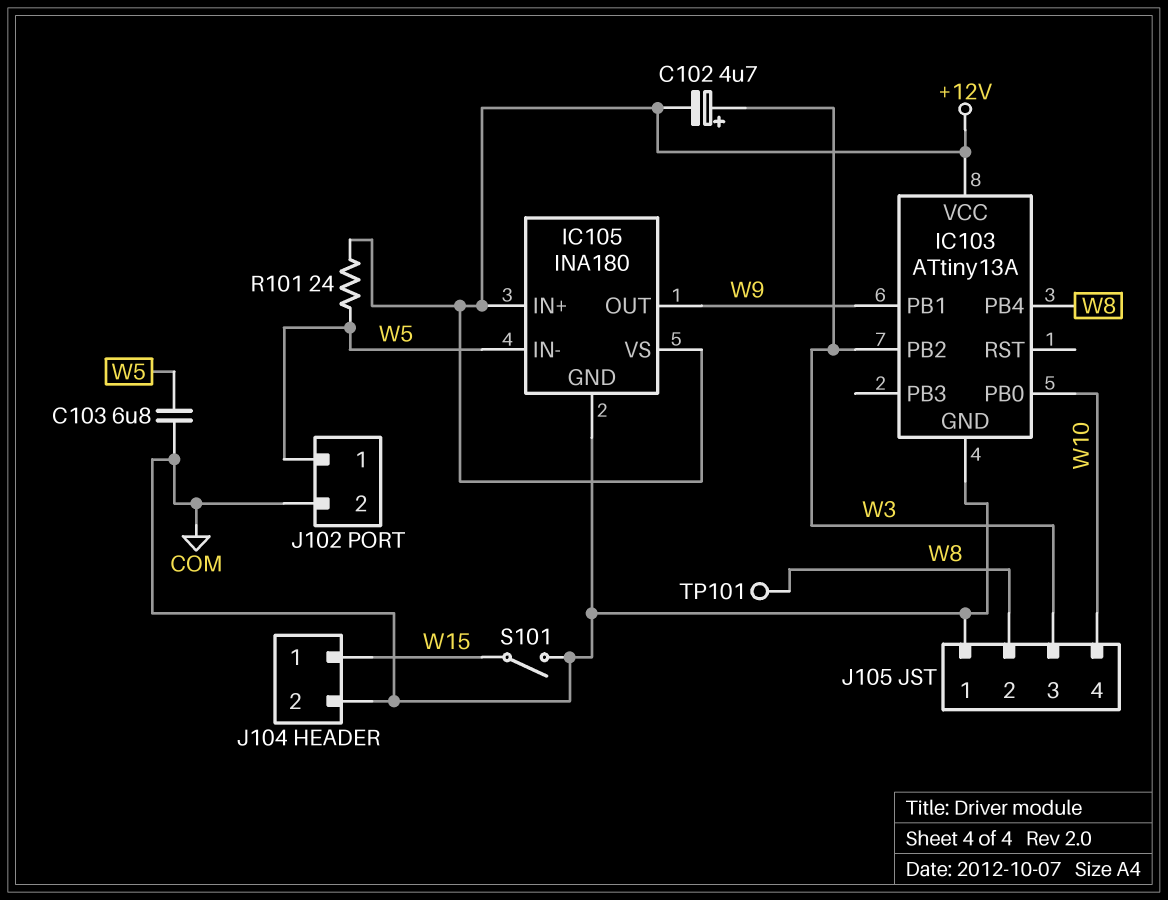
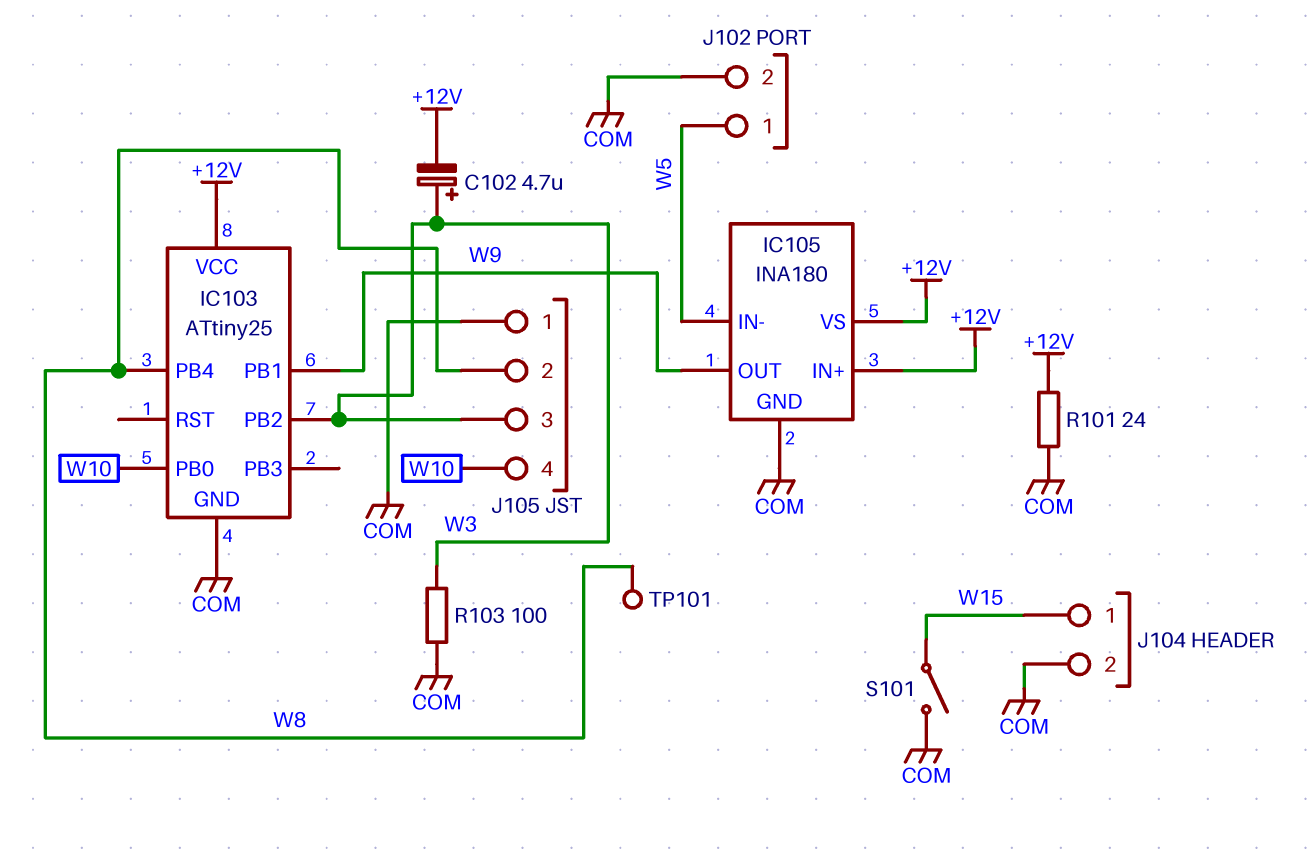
C103: 6.8uF (COM, W5) -> none
IC103: ATtiny13A -> ATtiny25
R101: 24 (+12V, W5) -> 24 (+12V, COM)
R103: none -> 100 (COM, W3)

